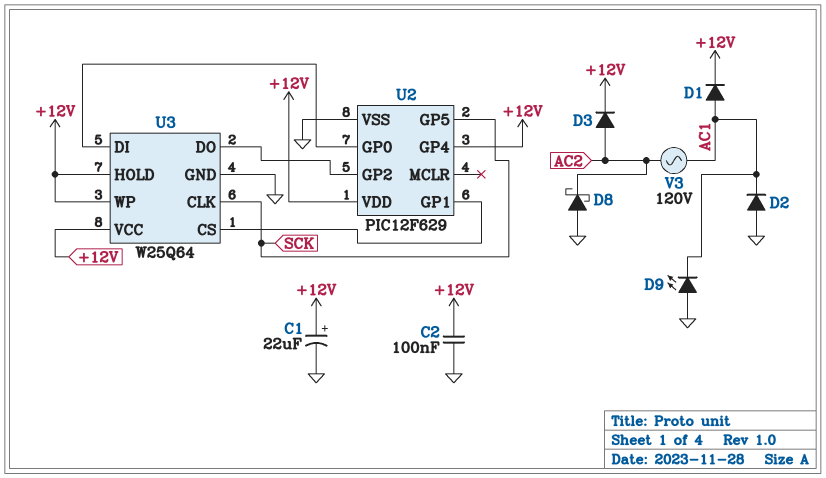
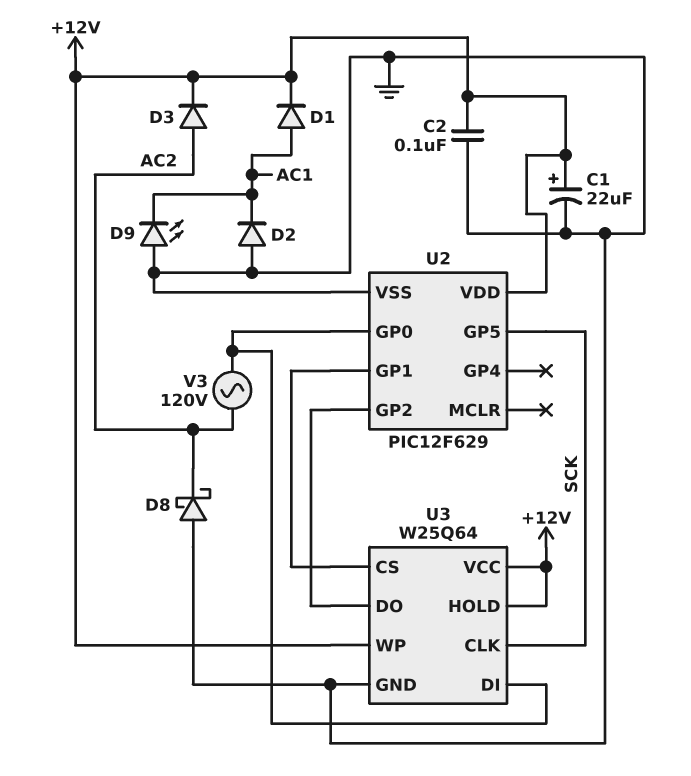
U2 pin GP4: +12V -> none
V3: AC 120V (AC1, AC2) -> AC 120V (AC2, U2/GP0)

